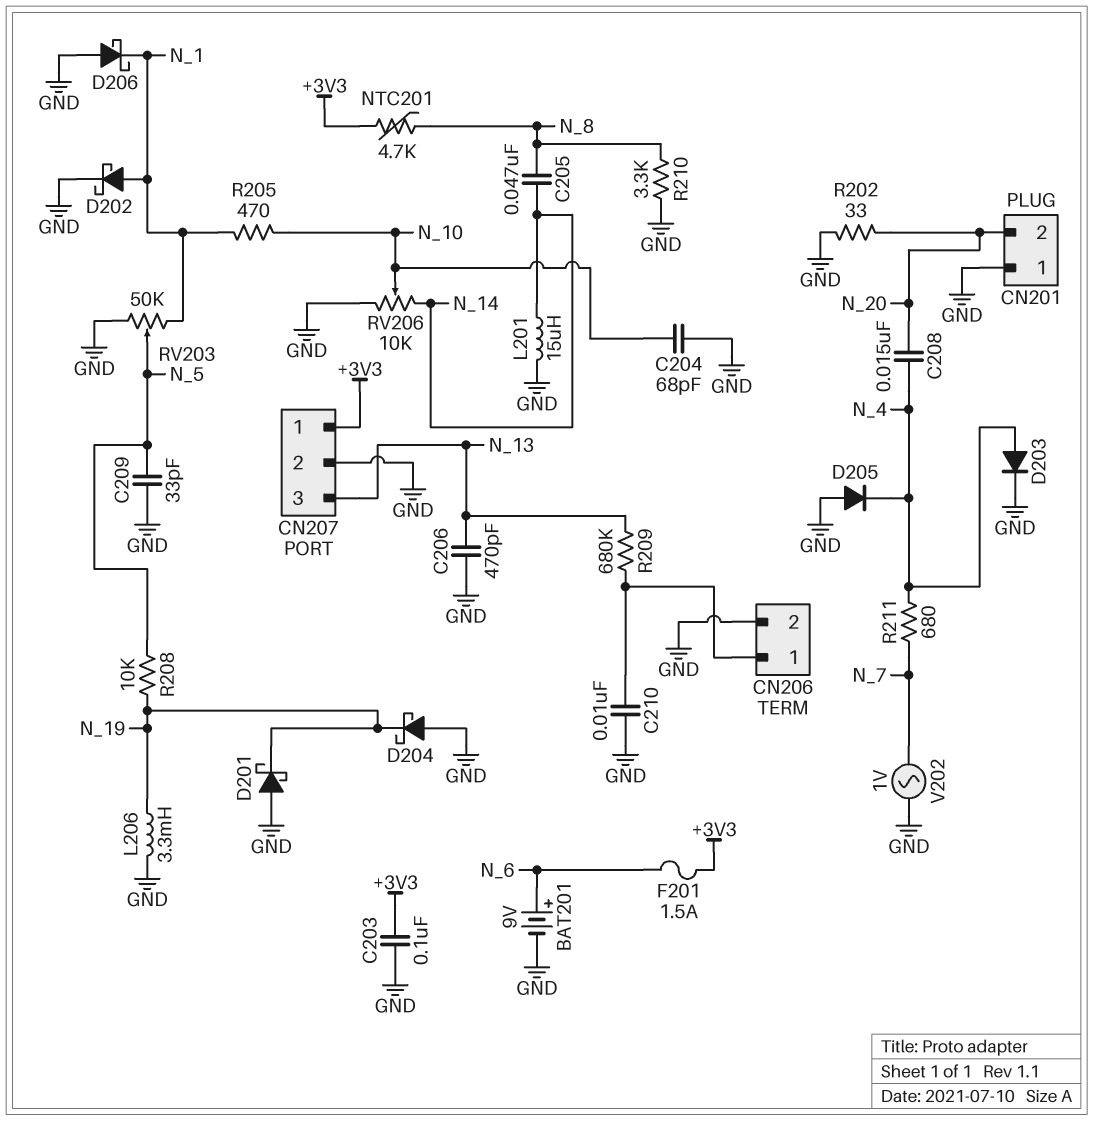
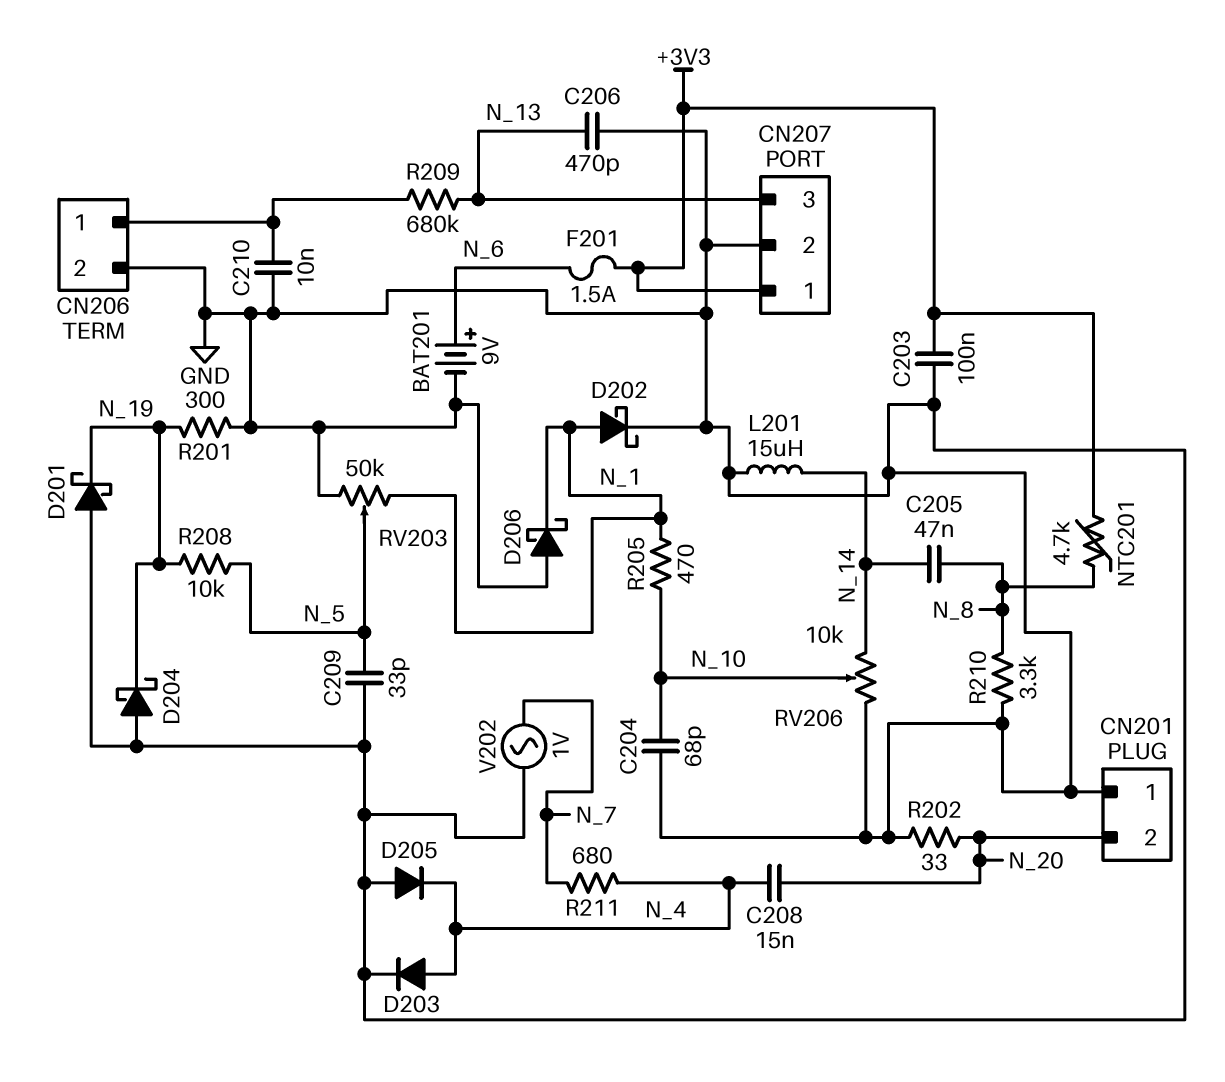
L206: 3.3mH (GND, N_19) -> none
R201: none -> 300 (GND, N_19)

